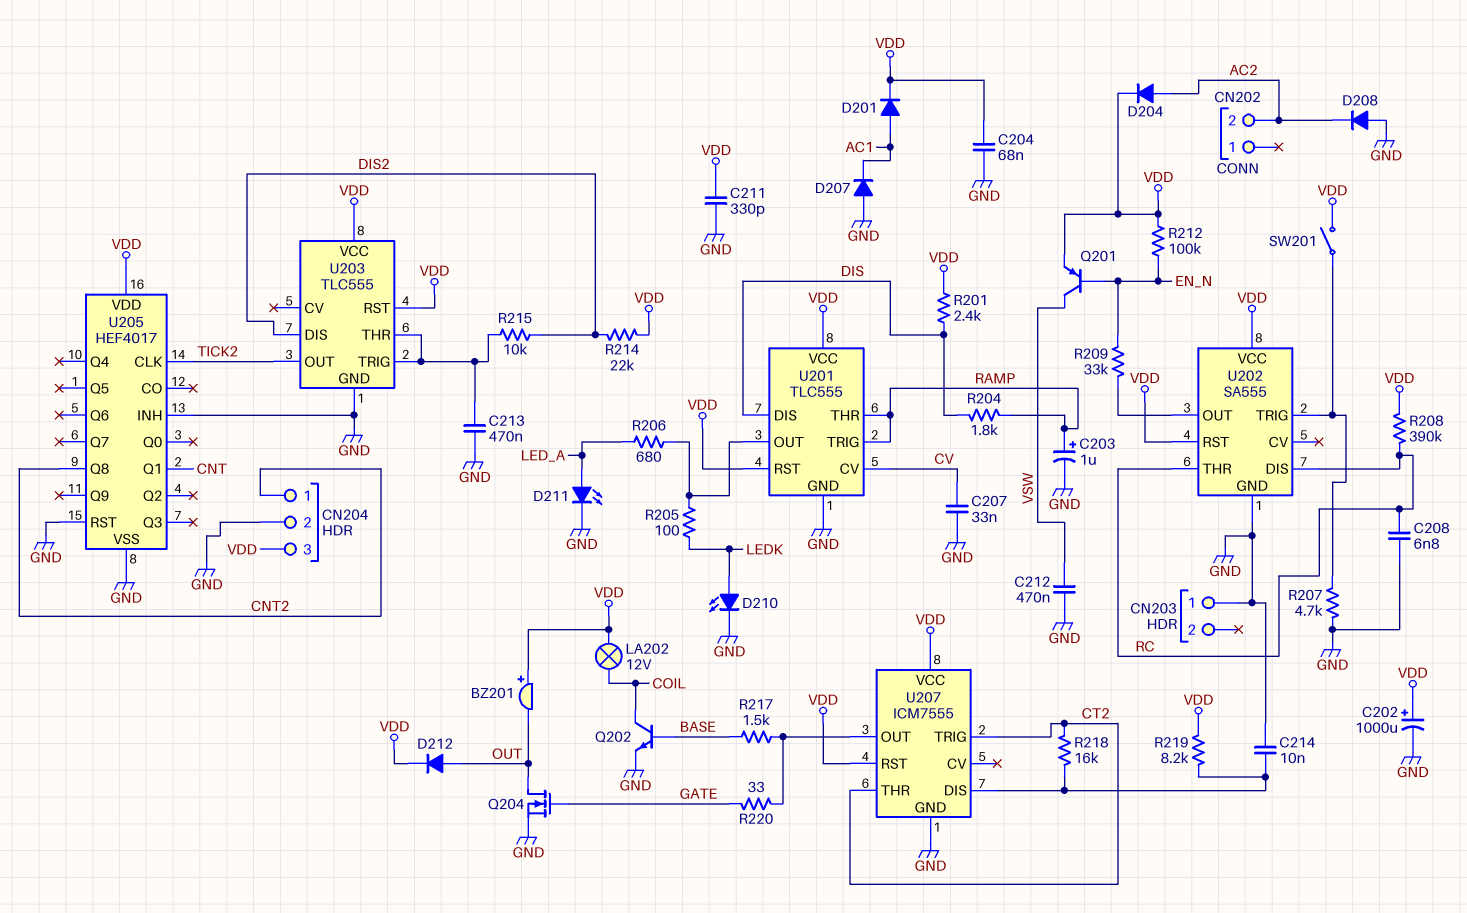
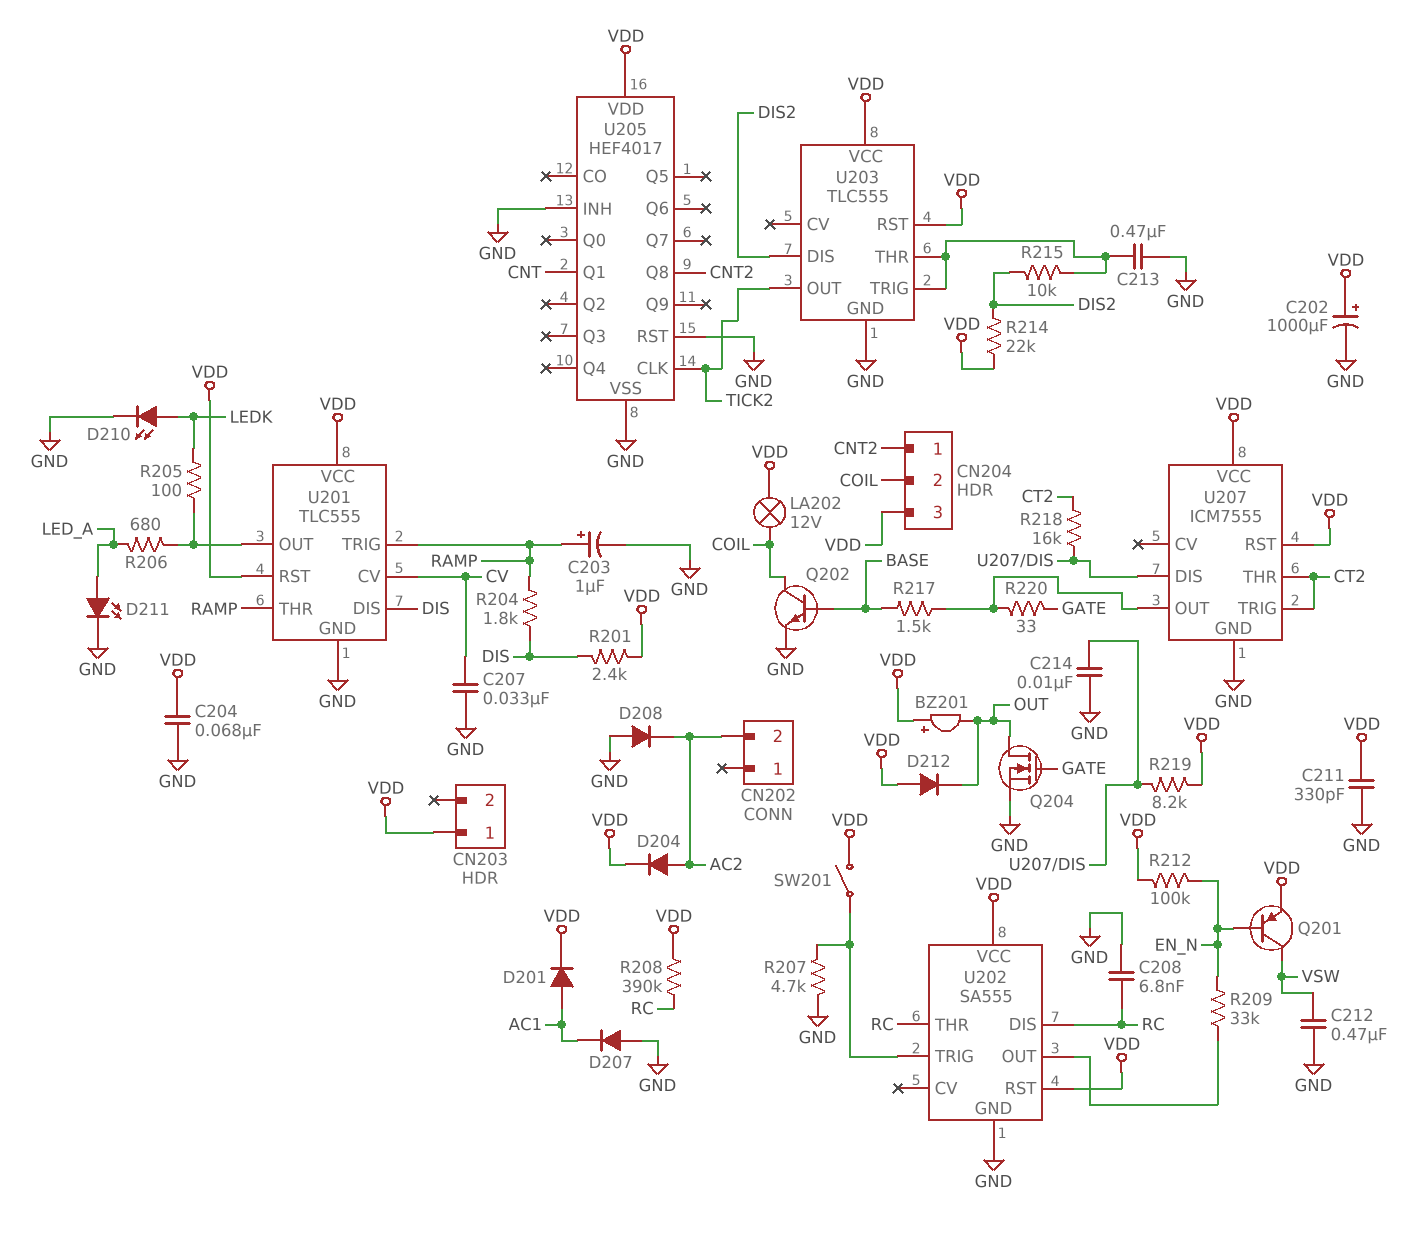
CN203 pin 1: GND -> VDD
CN204 pin 2: GND -> COIL
D212: diode (A OUT, K VDD) -> diode (A VDD, K OUT)

